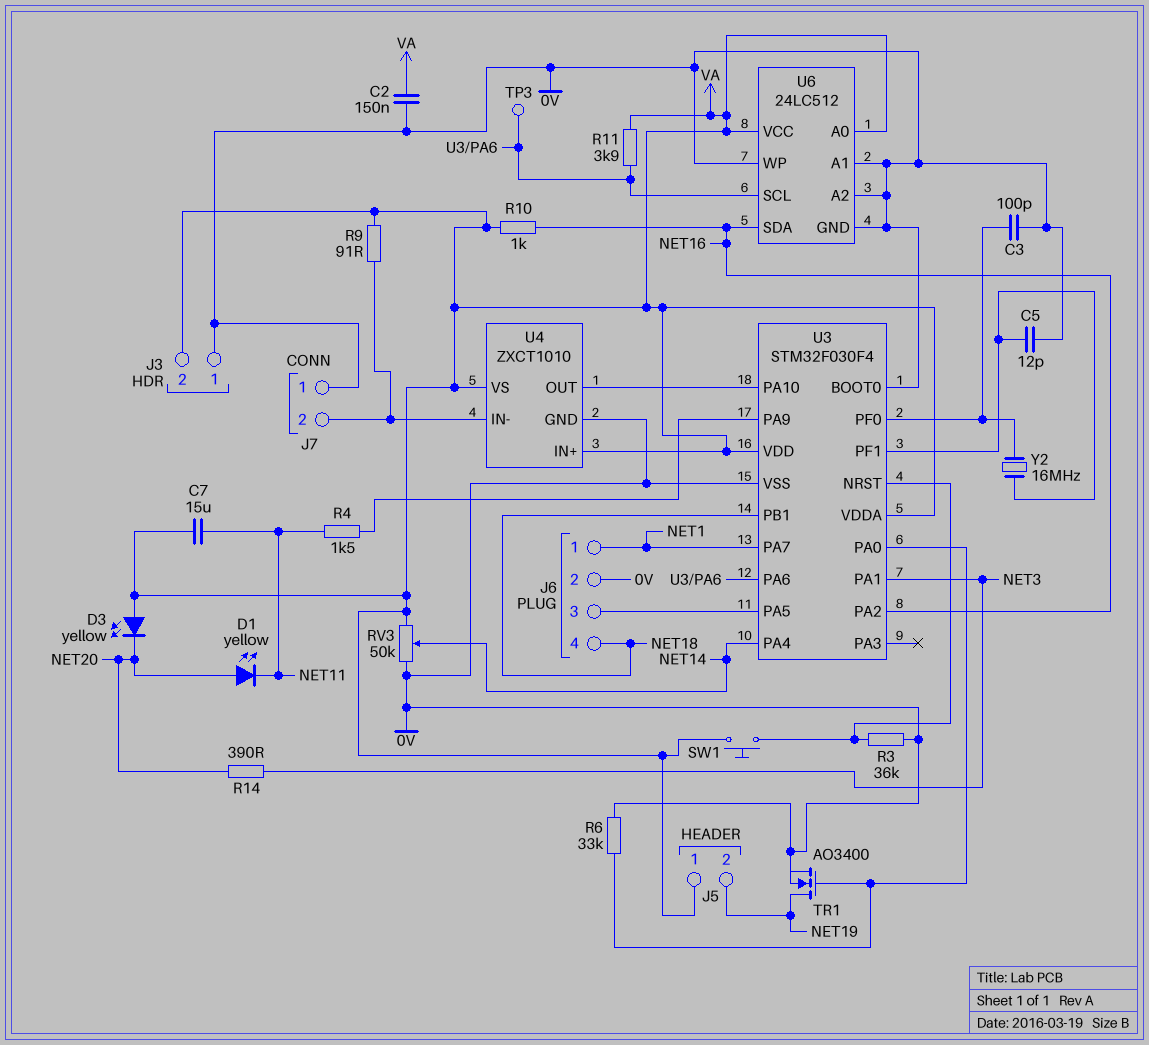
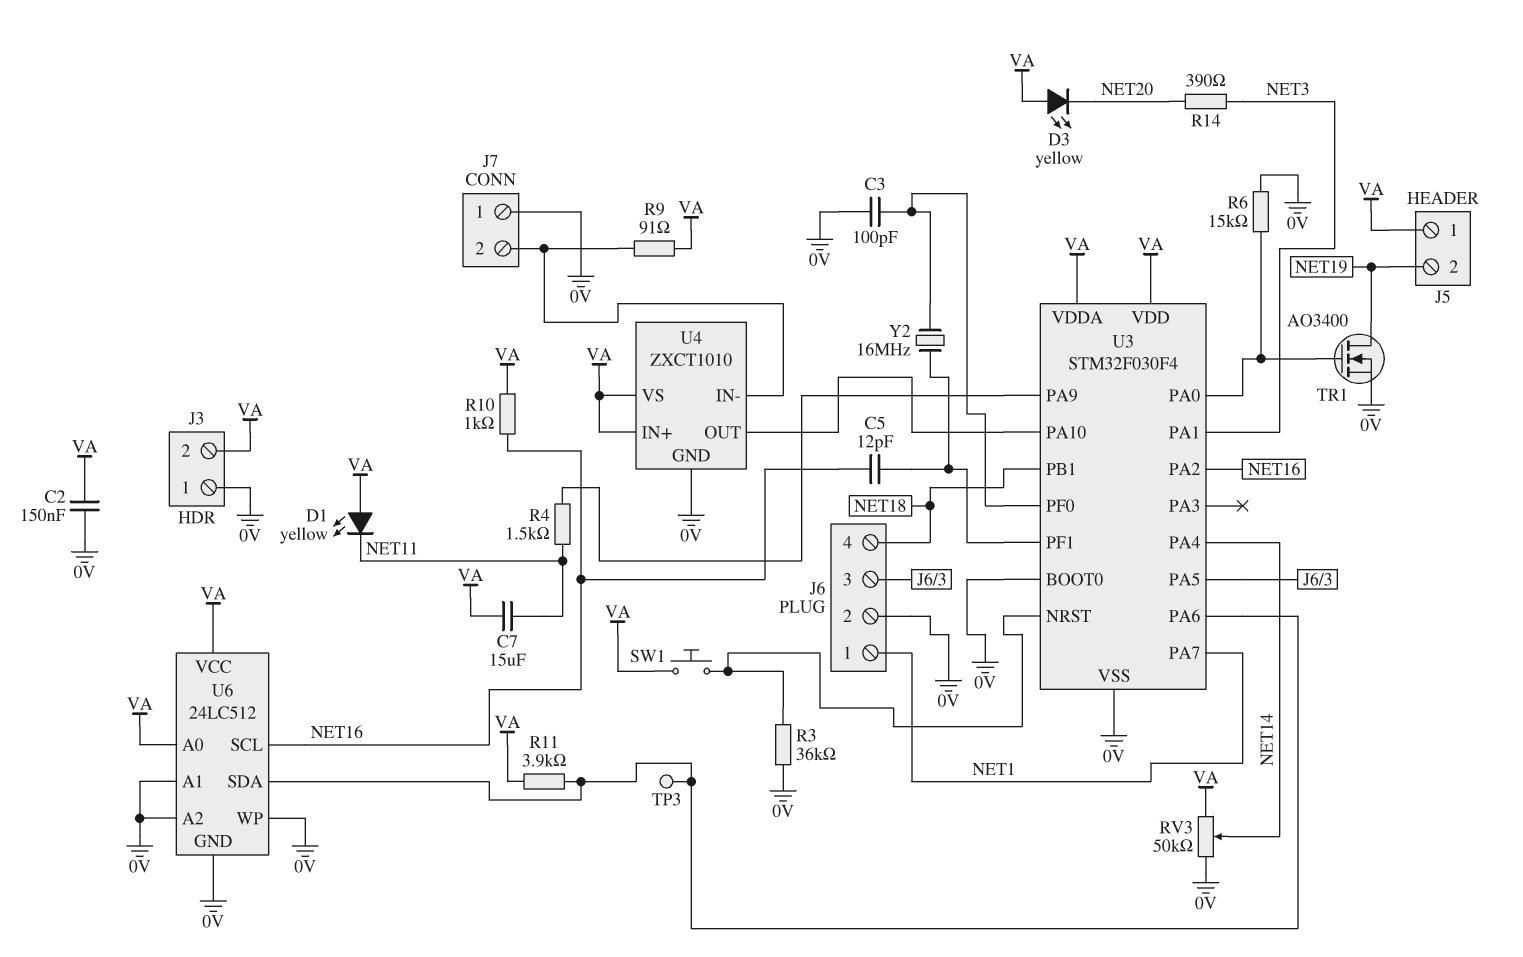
C5: 12pF (0V, U3/PF1) -> 12pF (NET16, U3/PF1)
D1: LED yellow (A NET20, K NET11) -> LED yellow (A VA, K NET11)
R6: 33k (0V, U3/PA0) -> 15k (0V, U3/PA0)
U6 pin SCL: U3/PA6 -> NET16
U6 pin SDA: NET16 -> U3/PA6

